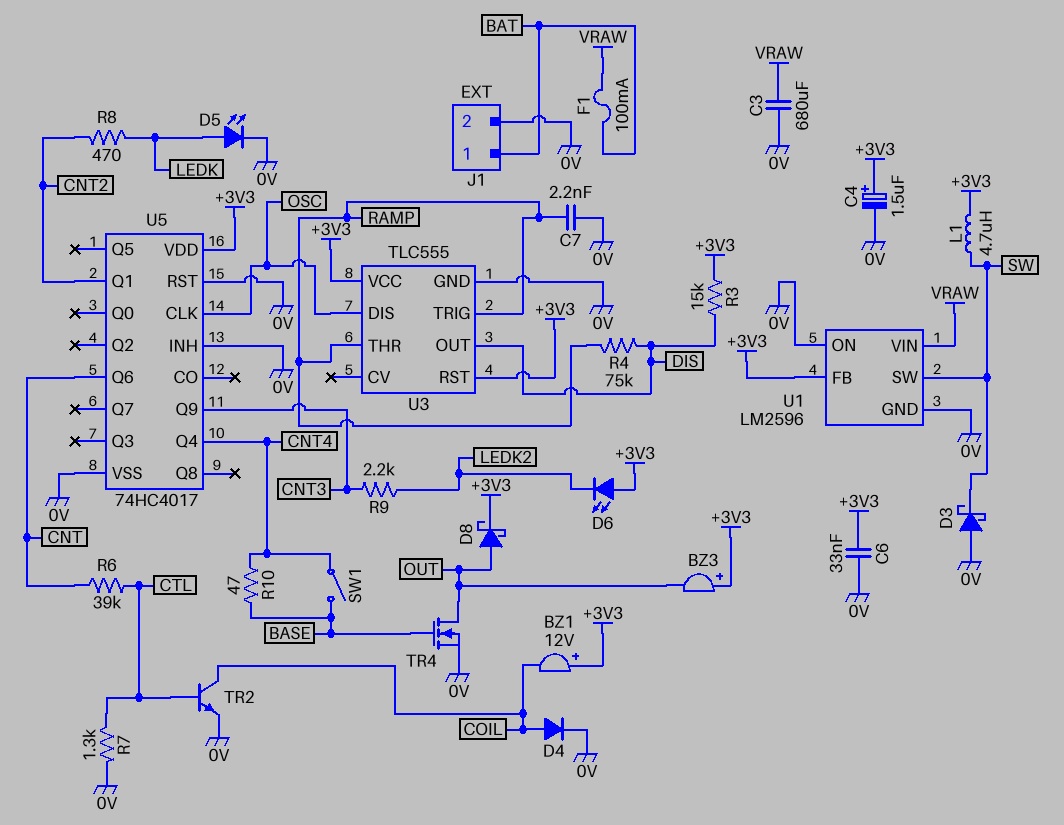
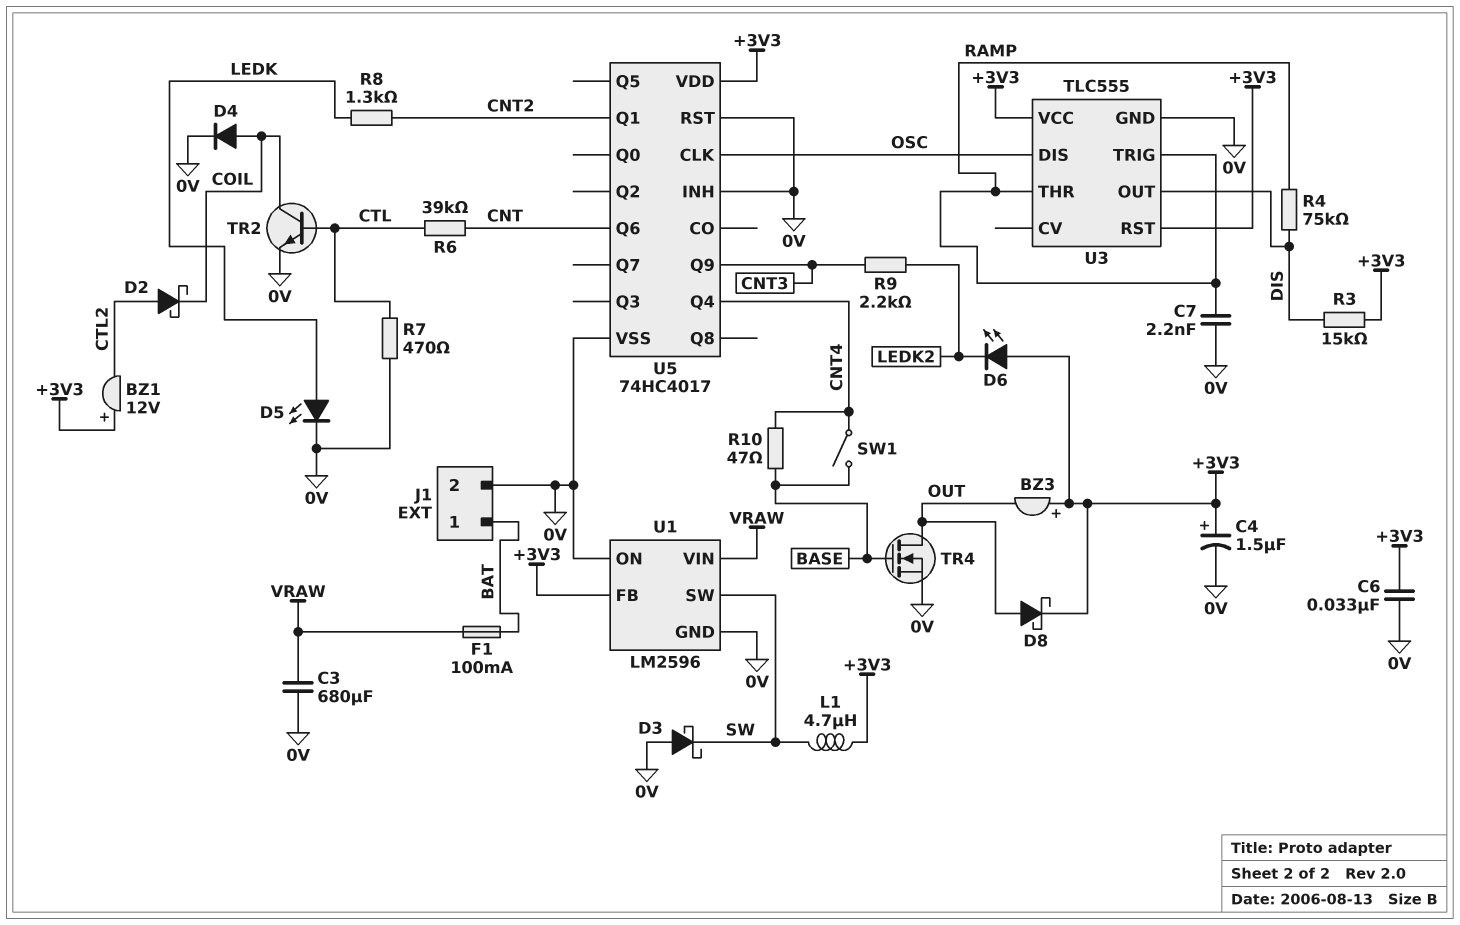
BZ1: buzzer 12V (plus +3V3, minus COIL) -> buzzer 12V (plus +3V3, minus CTL2)
D2: none -> schottky (A CTL2, K COIL)
R7: 1.3k (0V, CTL) -> 470 (0V, CTL)
R8: 470 (CNT2, LEDK) -> 1.3k (CNT2, LEDK)

